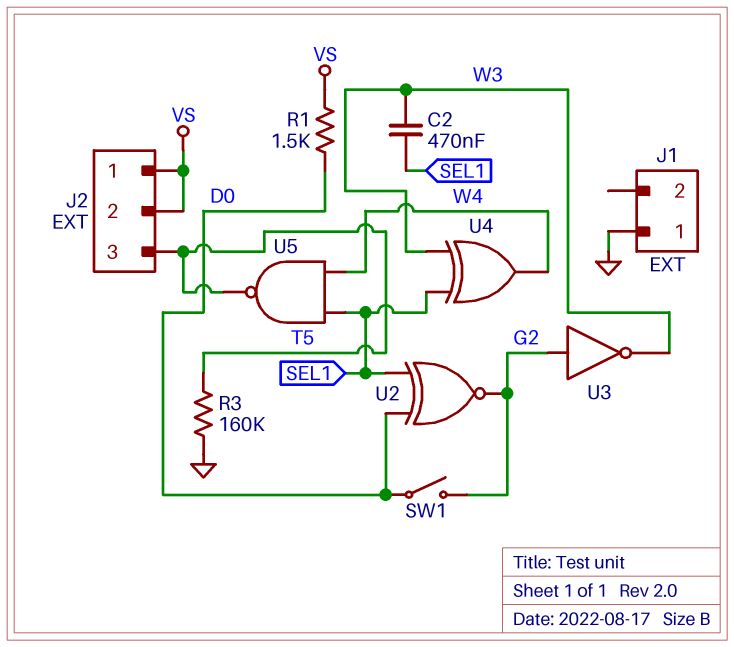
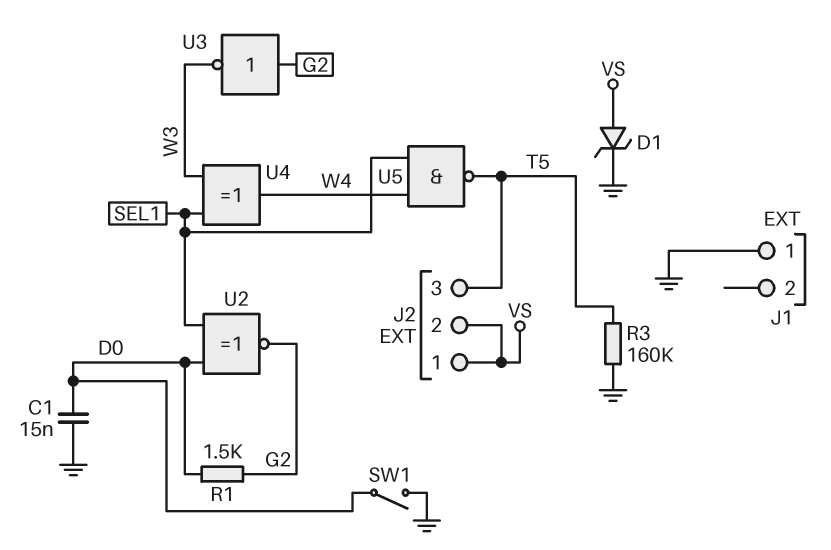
C1: none -> 15nF (D0, GND)
C2: 470nF (SEL1, W3) -> none
D1: none -> zener (A VS, K GND)
R1: 1.5k (D0, VS) -> 1.5k (D0, G2)
SW1: switch (D0, G2) -> switch (D0, GND)

